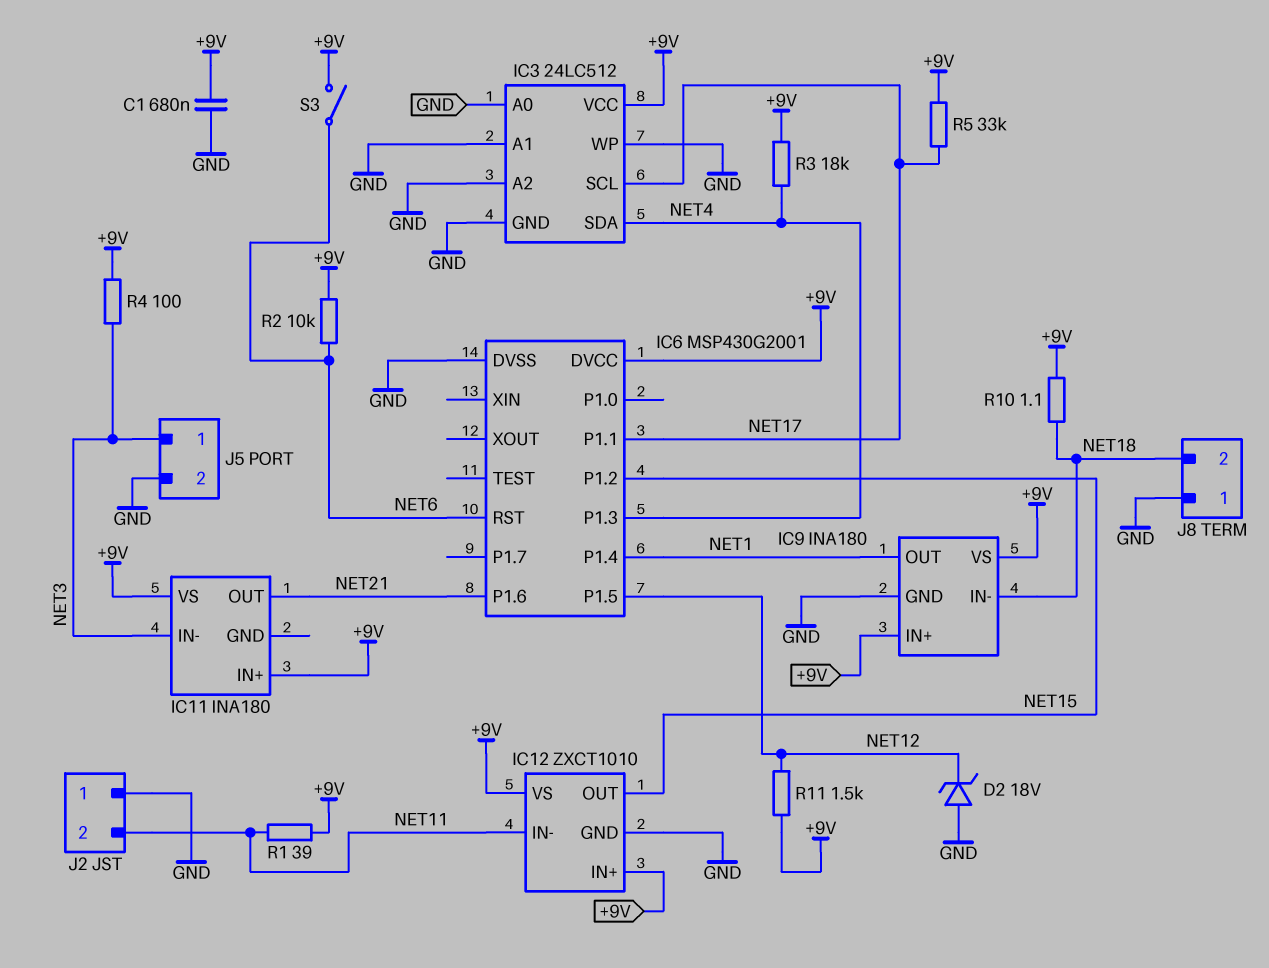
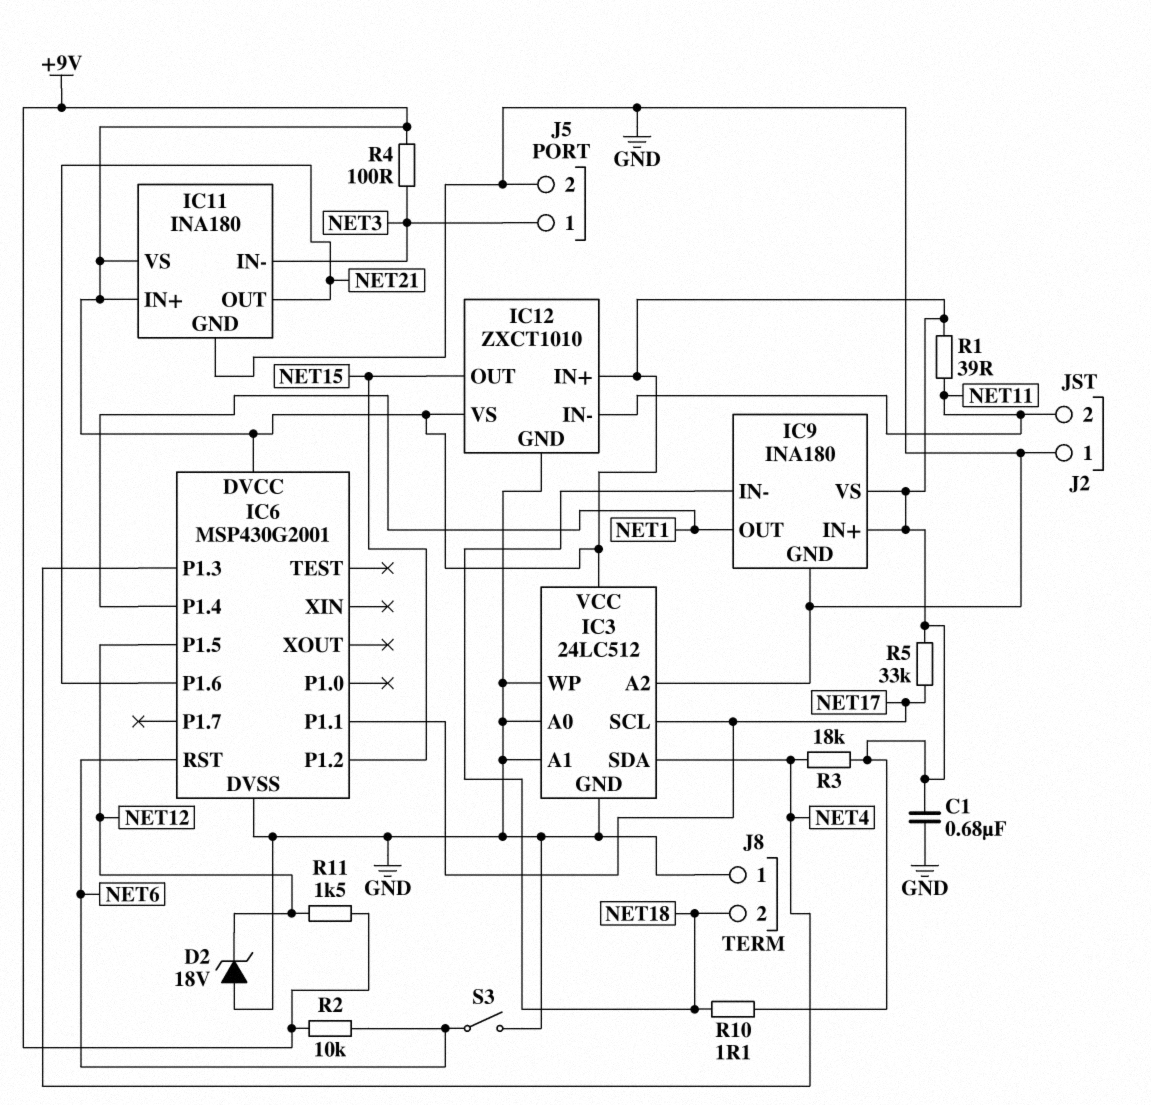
IC11 pin GND: none -> GND
S3: switch (+9V, NET6) -> switch (GND, NET6)

